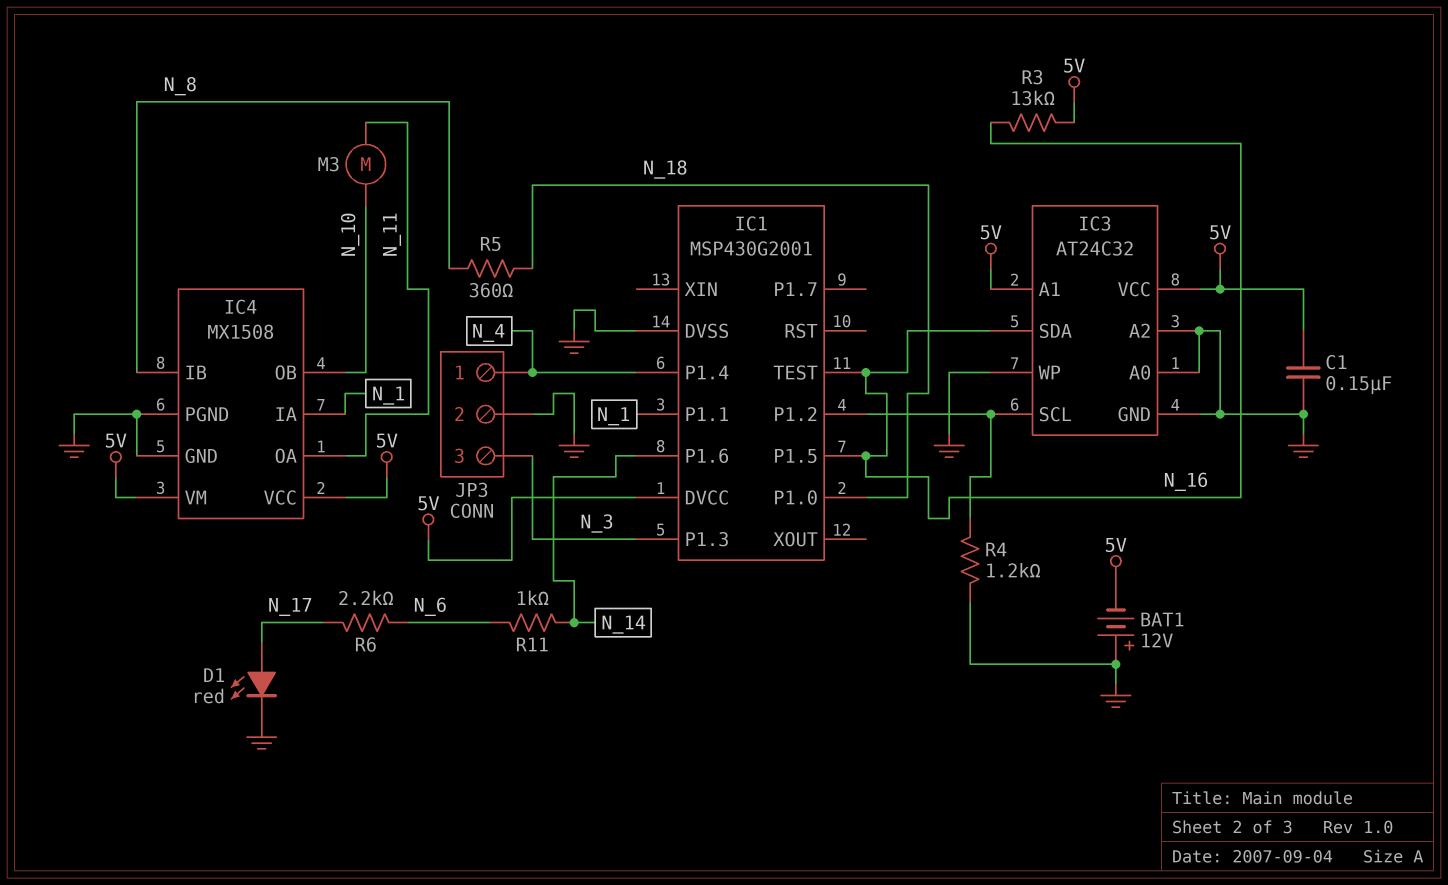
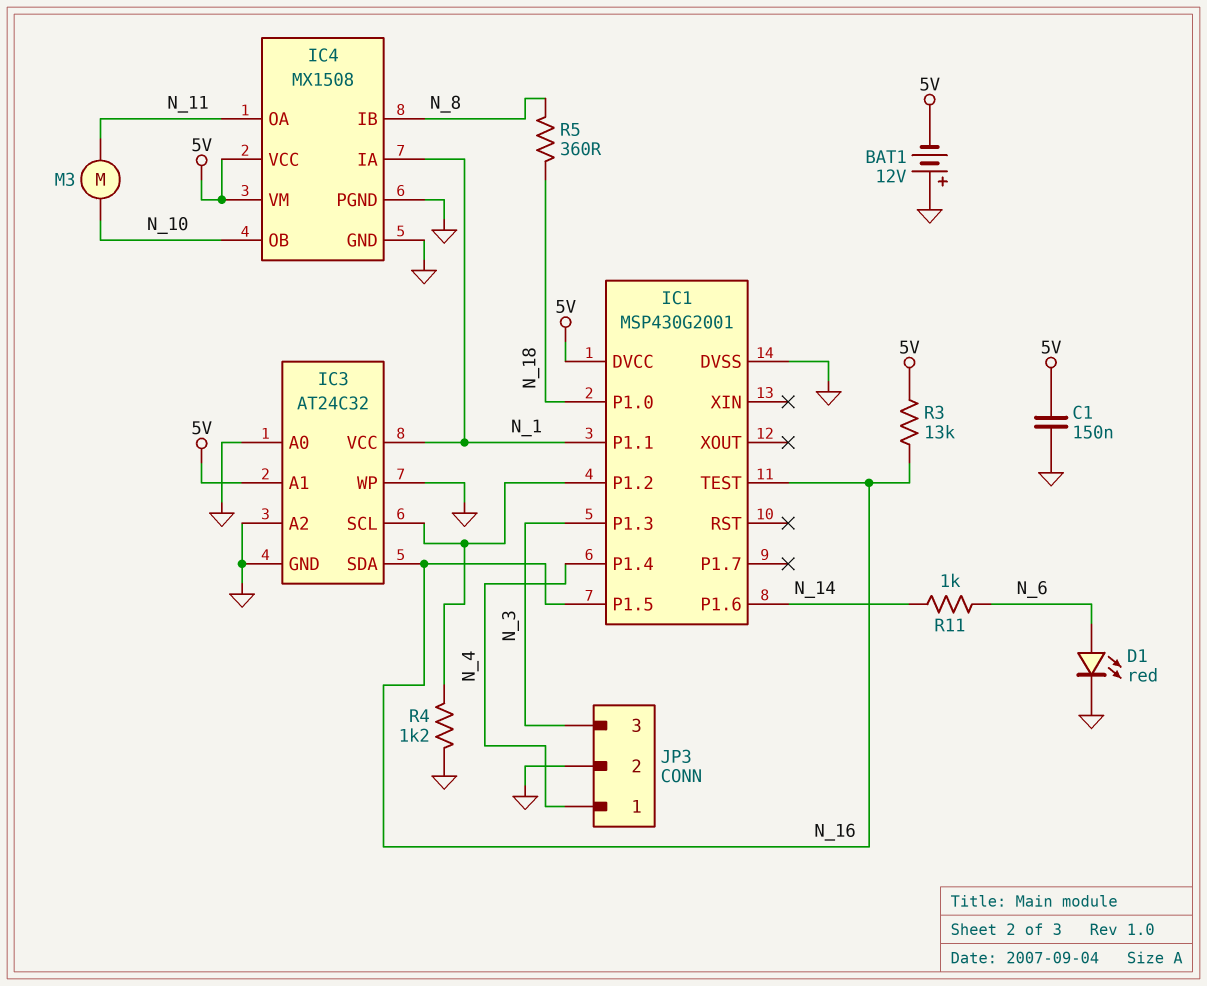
D1: LED red (A N_17, K GND) -> LED red (A N_6, K GND)
IC3 pin VCC: 5V -> N_1
R6: 2.2k (N_6, N_17) -> none

